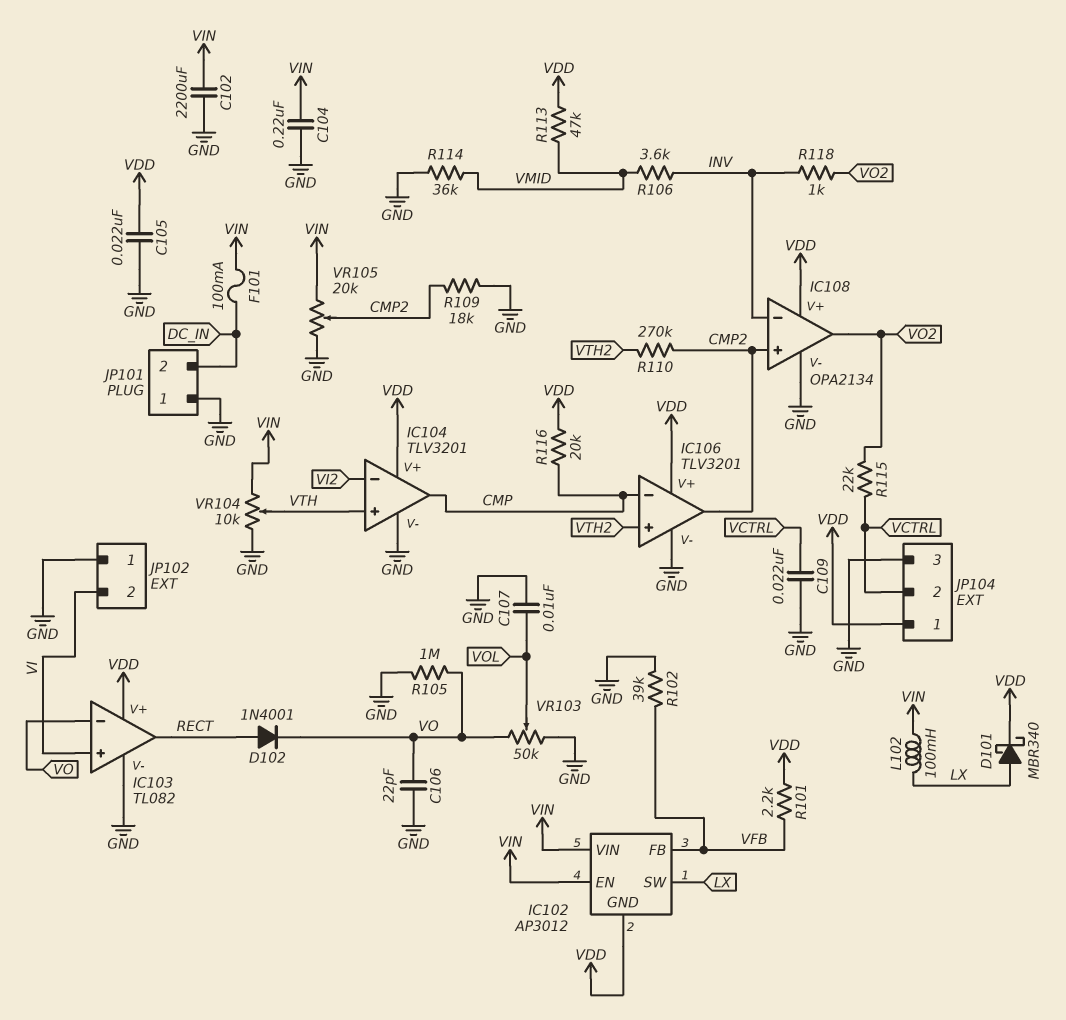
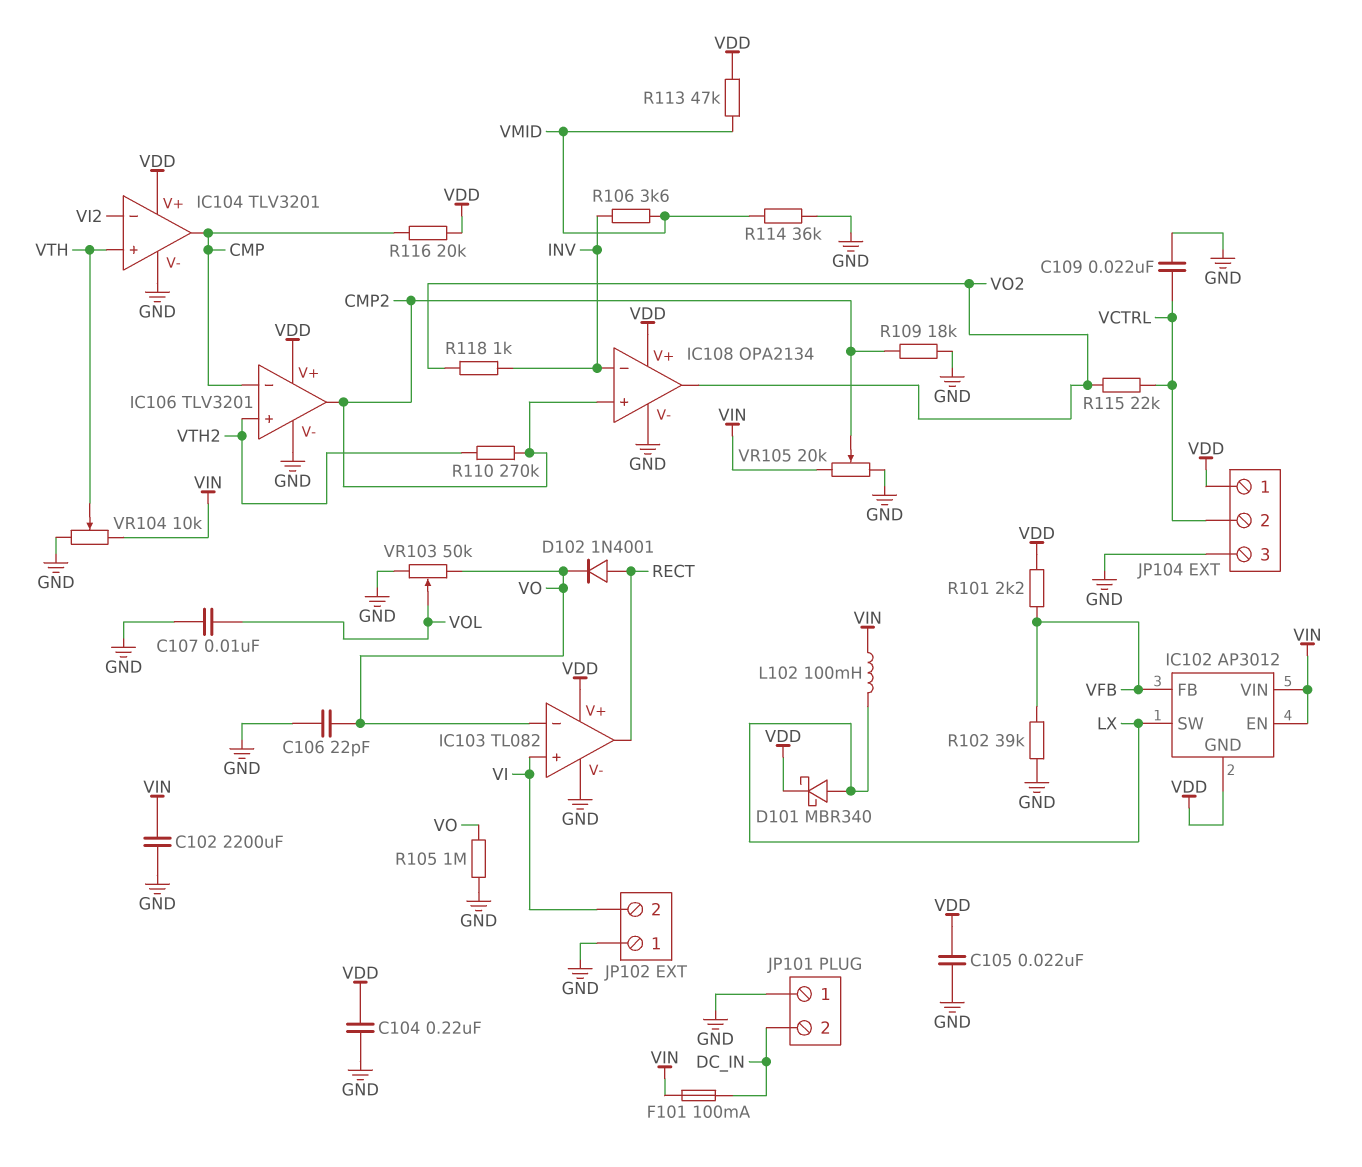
C104: 220nF (GND, VIN) -> 220nF (GND, VDD)

